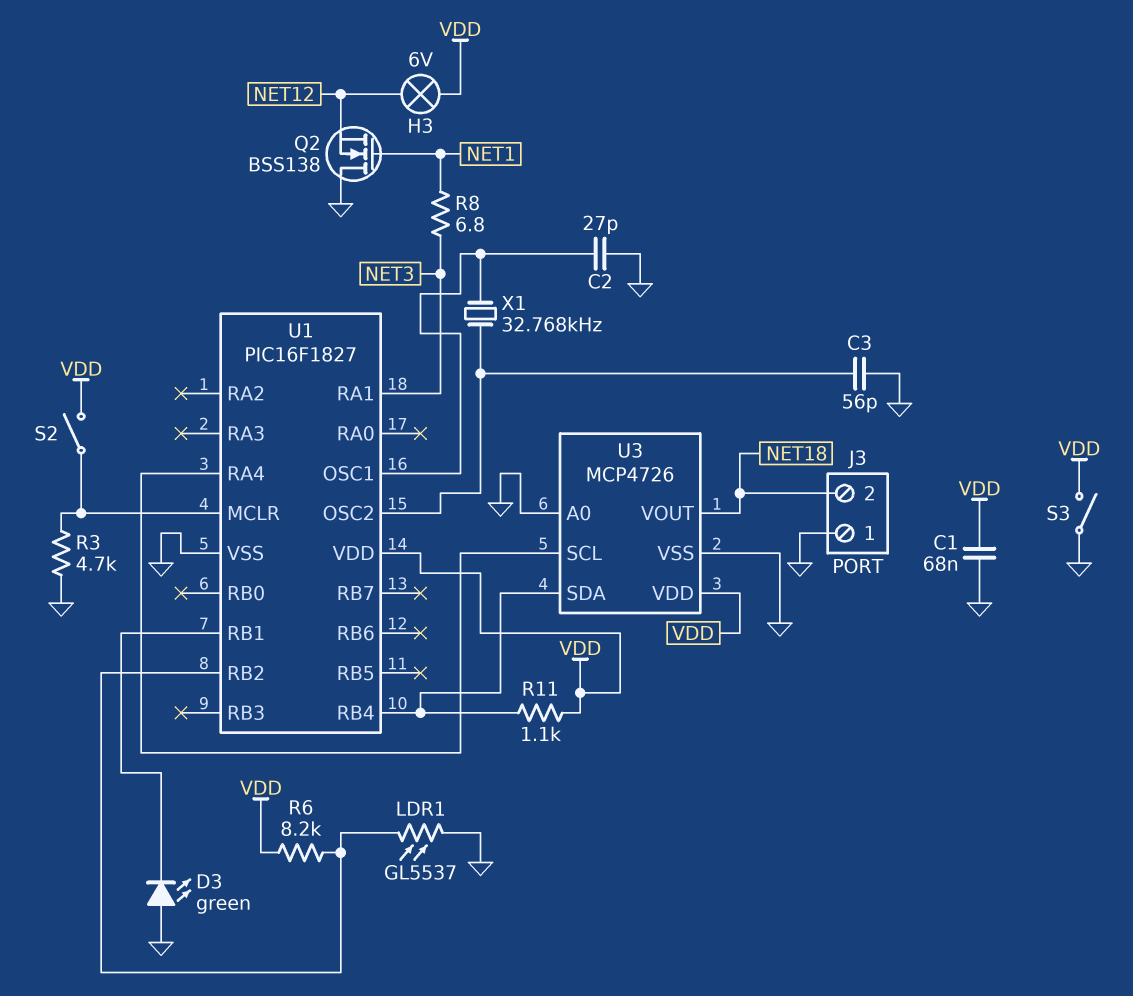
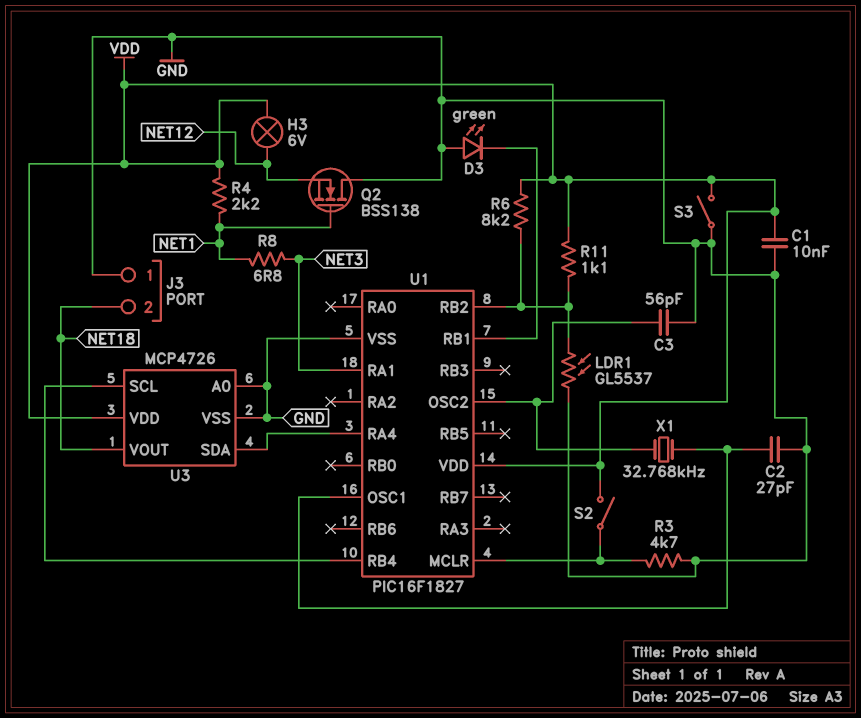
C1: 68nF (GND, VDD) -> 10nF (GND, VDD)
R4: none -> 2.2k (NET1, VDD)
R11: 1.1k (U1/RB4, VDD) -> 1.1k (U1/RB2, VDD)
U3 pin SCL: U1/RA4 -> U1/RB4
U3 pin SDA: U1/RB4 -> U1/RA4

